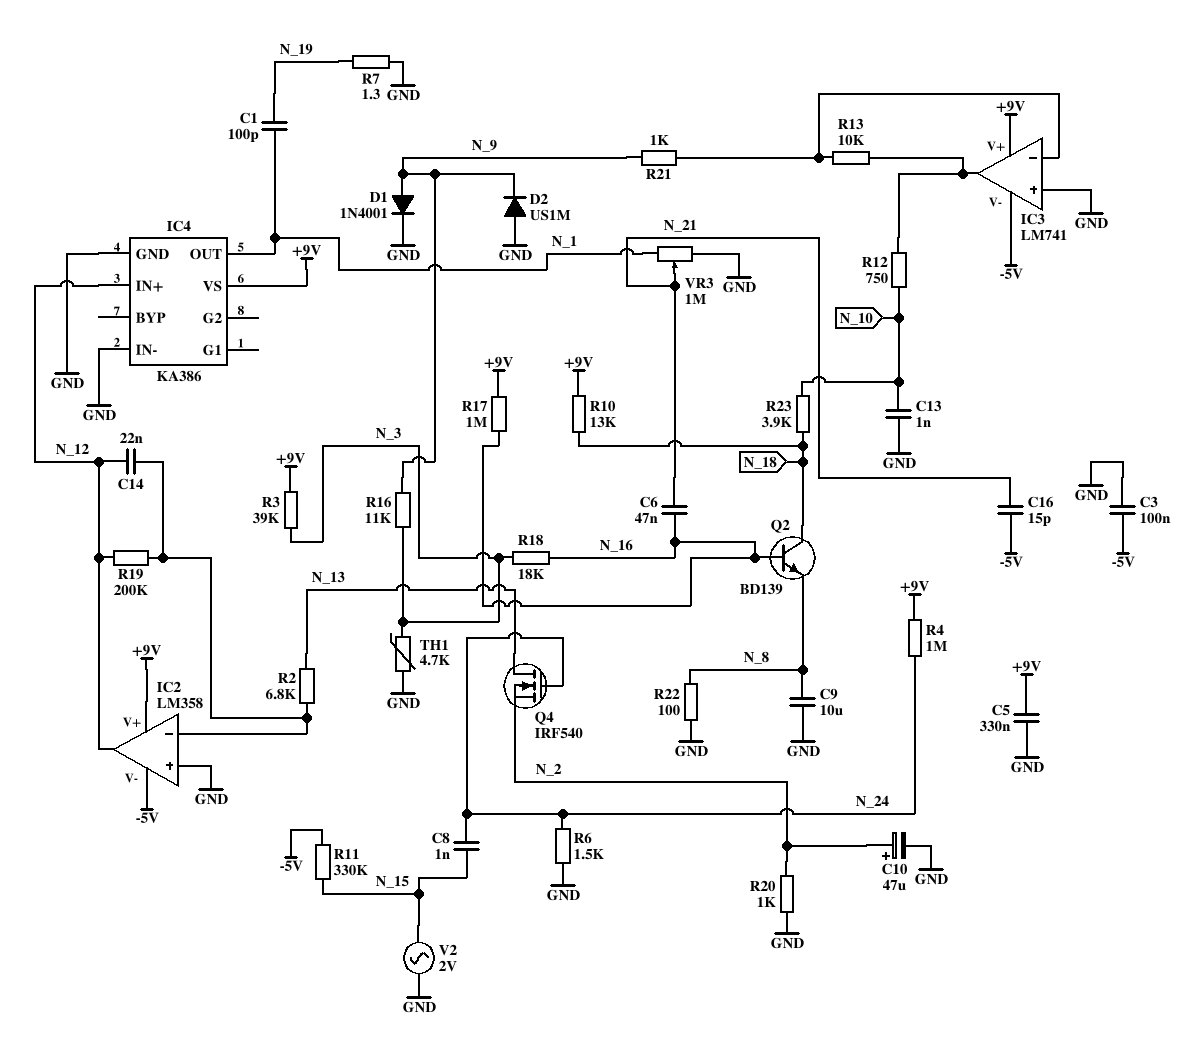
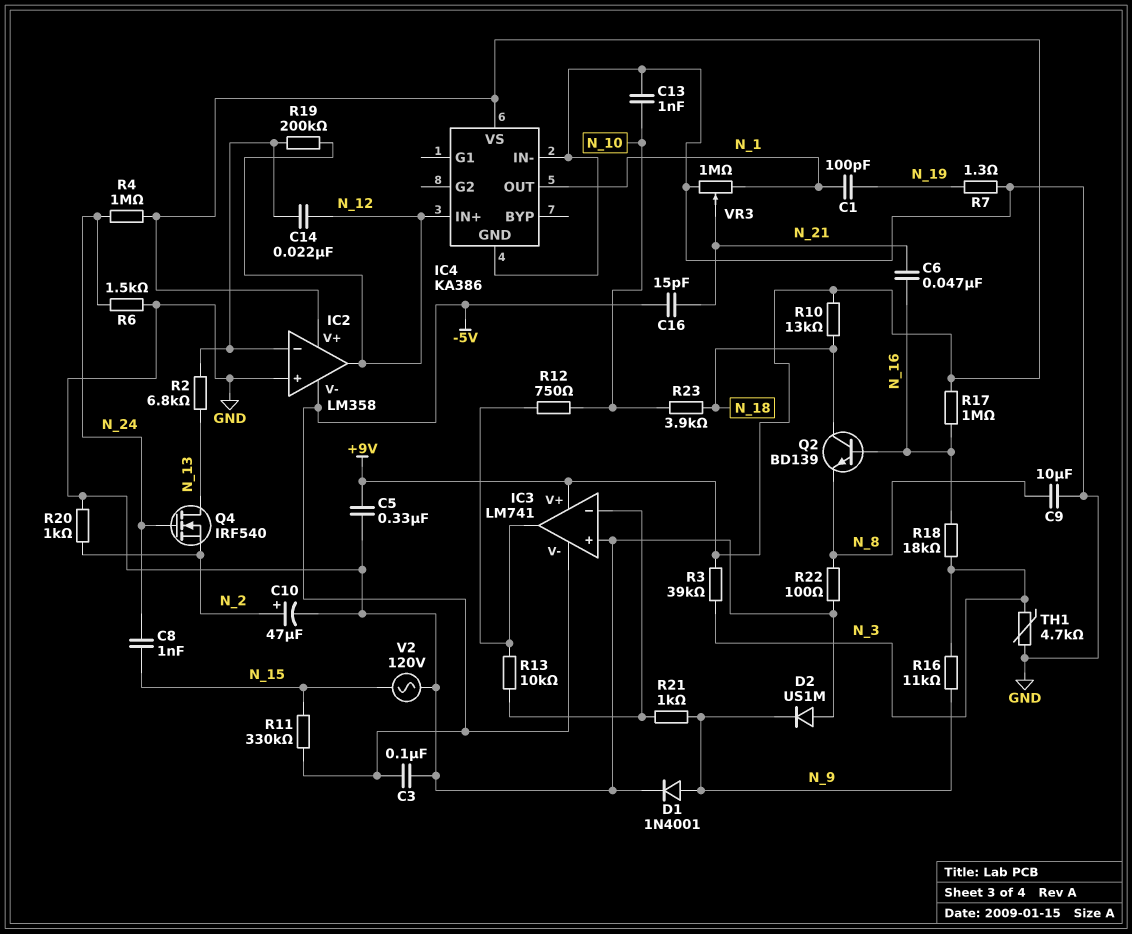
V2: AC 2V (GND, N_15) -> AC 120V (GND, N_15)

